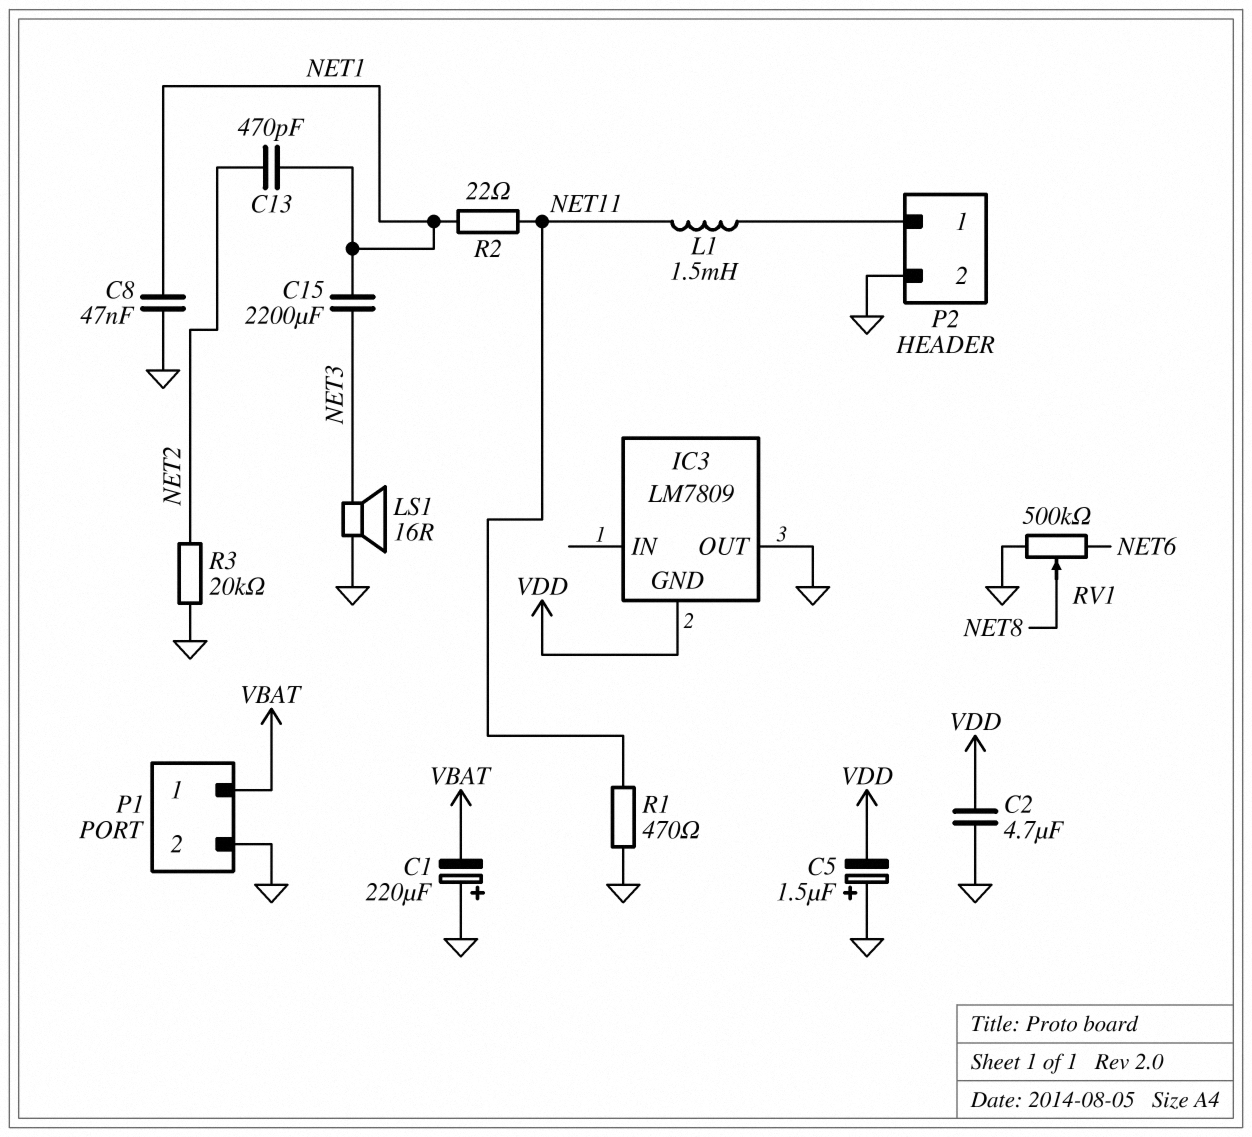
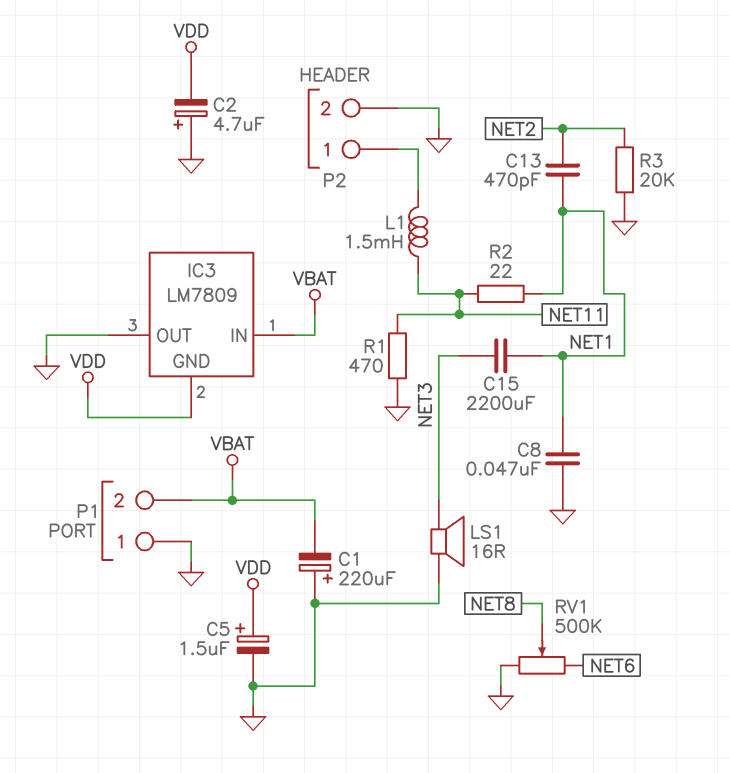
C2: 4.7uF (GND, VDD) -> 4.7uF (plus GND, minus VDD)
C5: 1.5uF (plus GND, minus VDD) -> 1.5uF (plus VDD, minus GND)
IC3 pin IN: none -> VBAT
P1 pin 1: VBAT -> GND
P1 pin 2: GND -> VBAT

